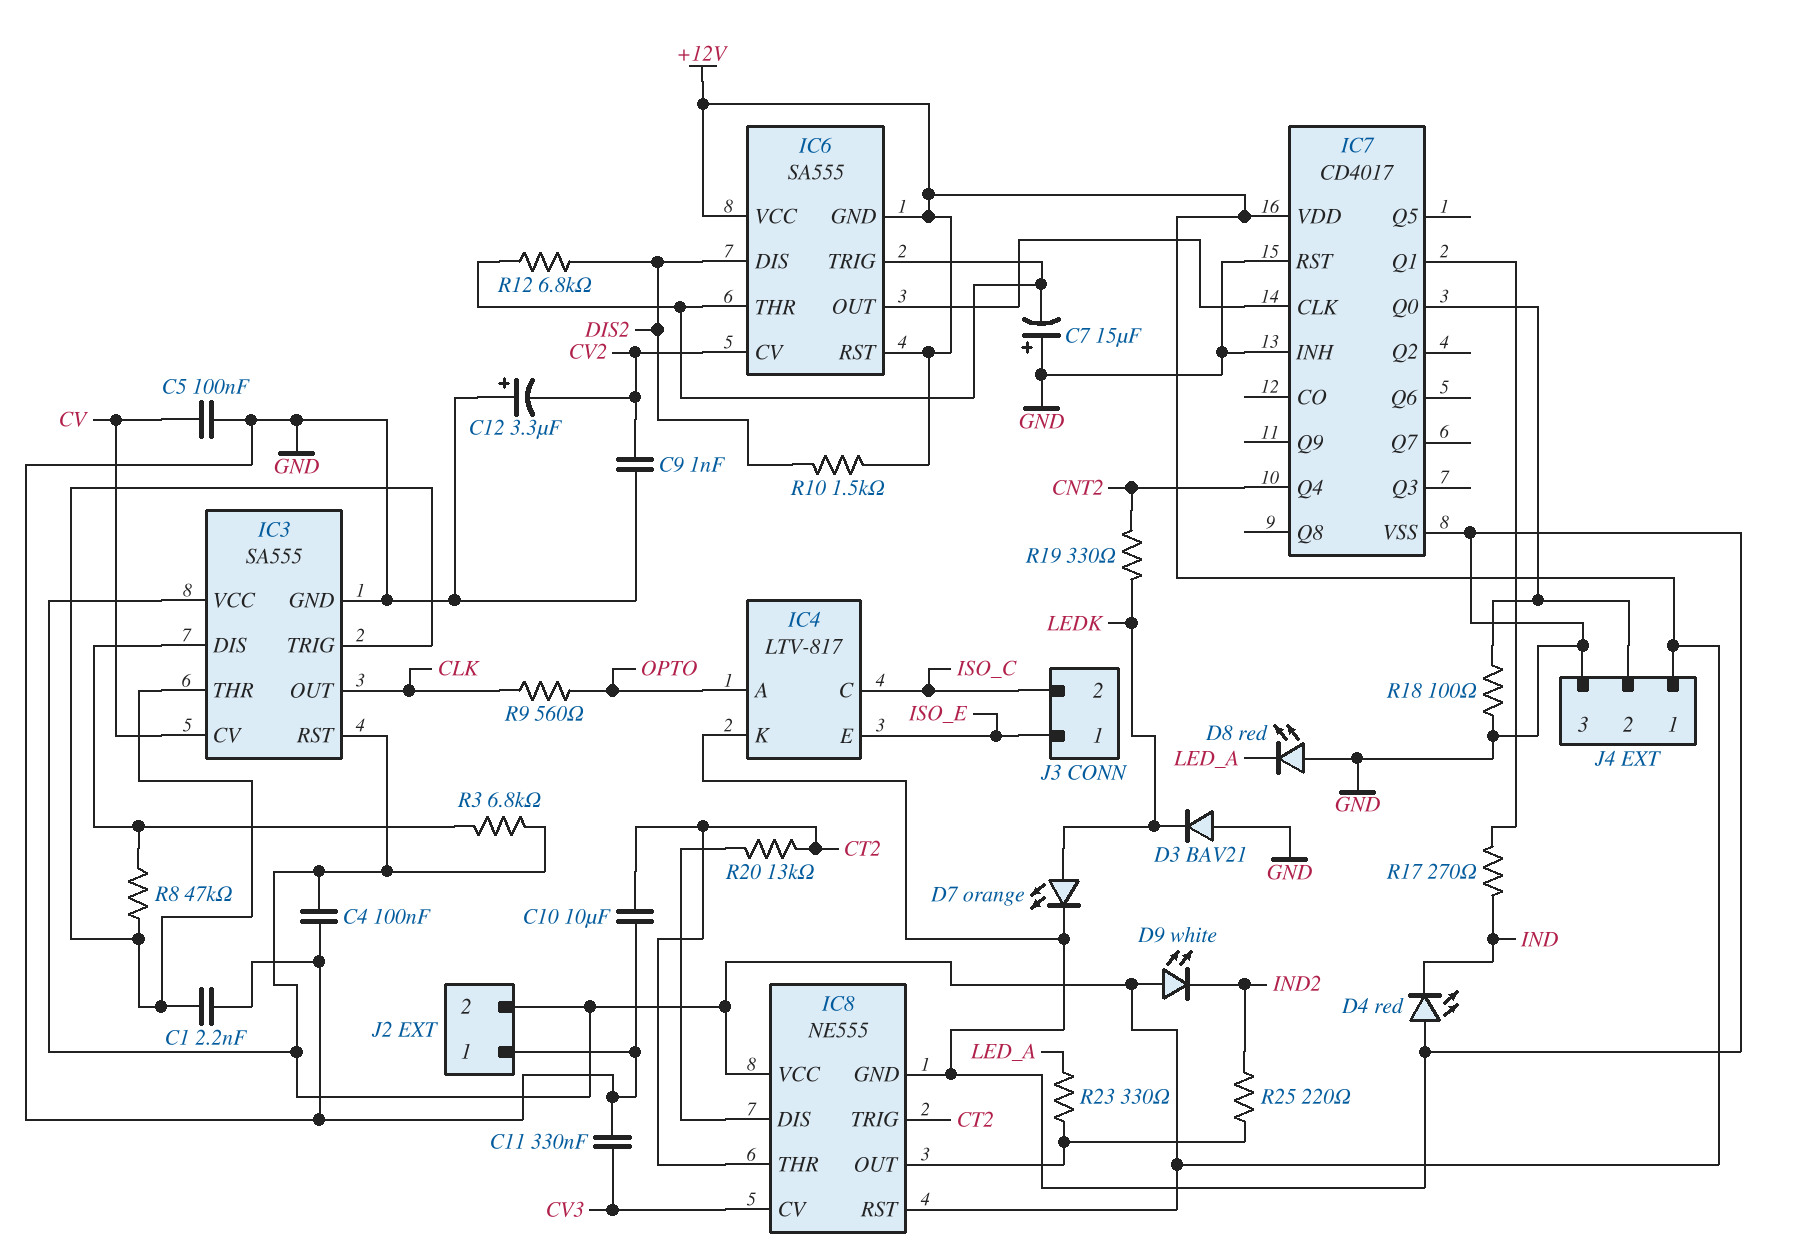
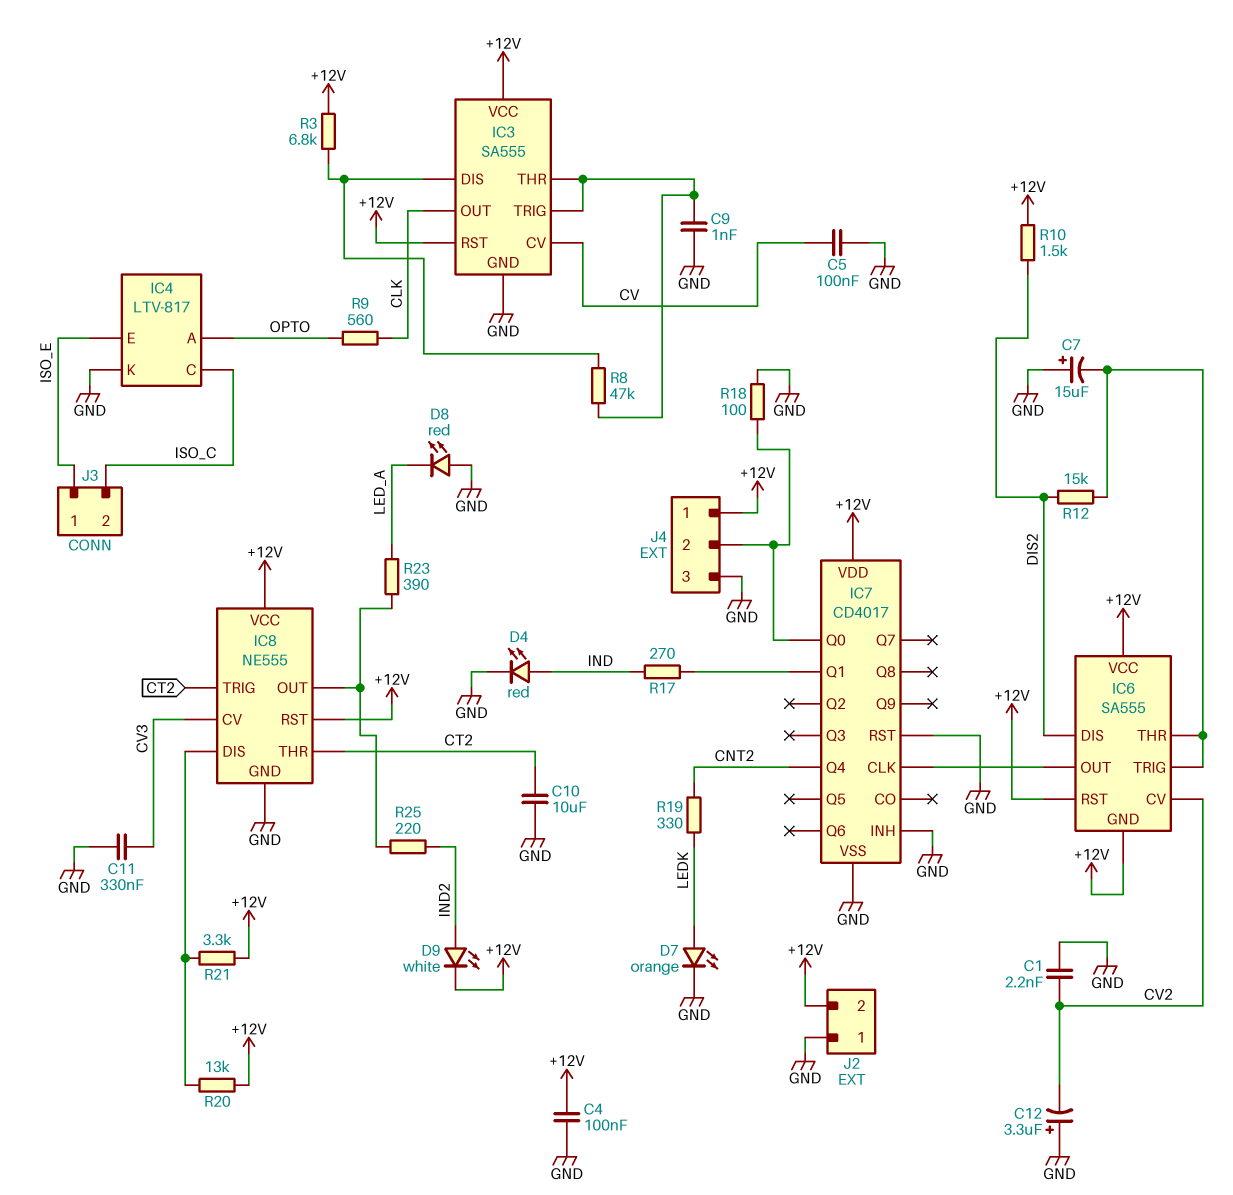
C1: 2.2nF (GND, IC3/THR) -> 2.2nF (CV2, GND)
C9: 1nF (CV2, GND) -> 1nF (GND, IC3/THR)
D3: diode BAV21 (A GND, K LEDK) -> none
D4: LED red (A GND, K IND) -> LED red (A IND, K GND)
D9: LED white (A +12V, K IND2) -> LED white (A IND2, K +12V)
R12: 6.8k (DIS2, IC6/THR) -> 15k (DIS2, IC6/THR)
R20: 13k (CT2, IC8/DIS) -> 13k (+12V, IC8/DIS)
R21: none -> 3.3k (+12V, IC8/DIS)
R23: 330 (IC8/OUT, LED_A) -> 390 (IC8/OUT, LED_A)

